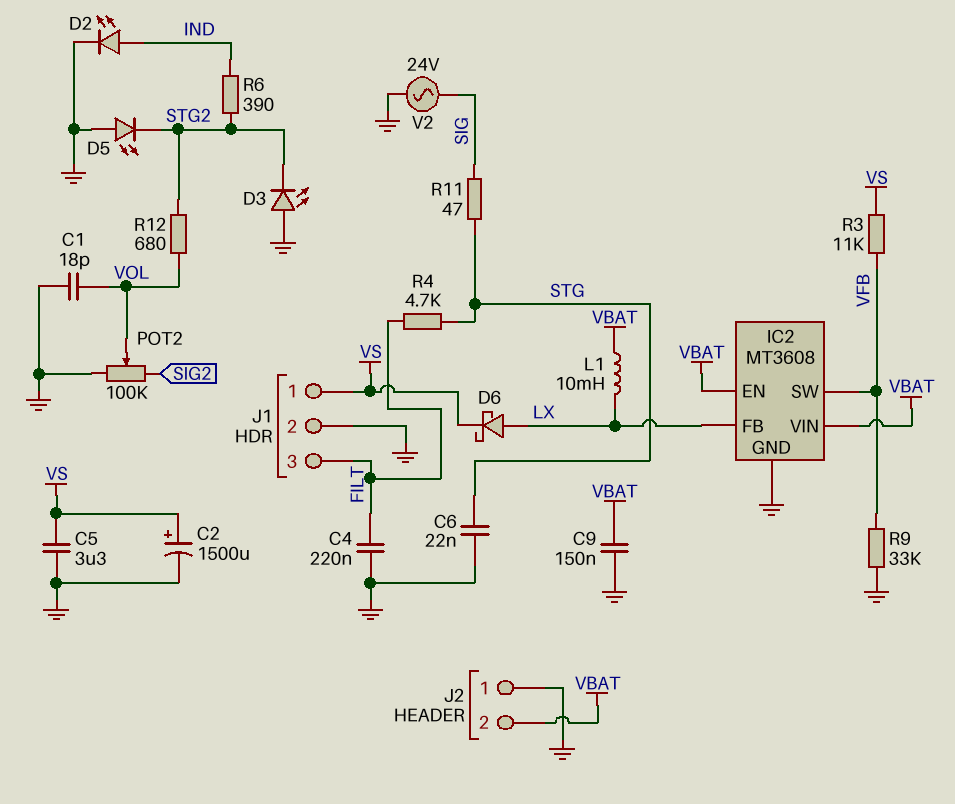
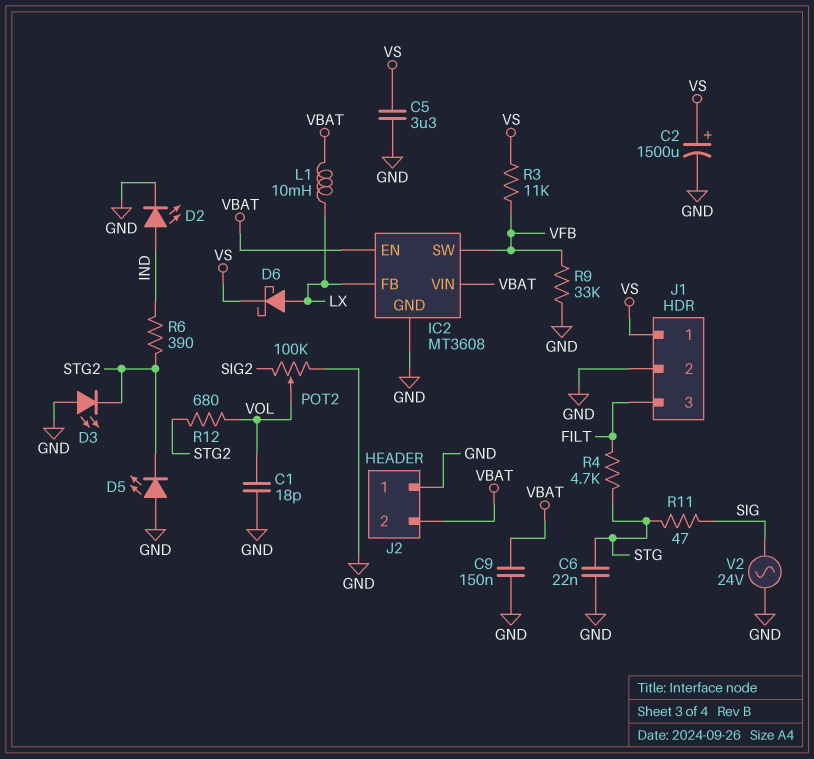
C4: 220nF (FILT, GND) -> none

